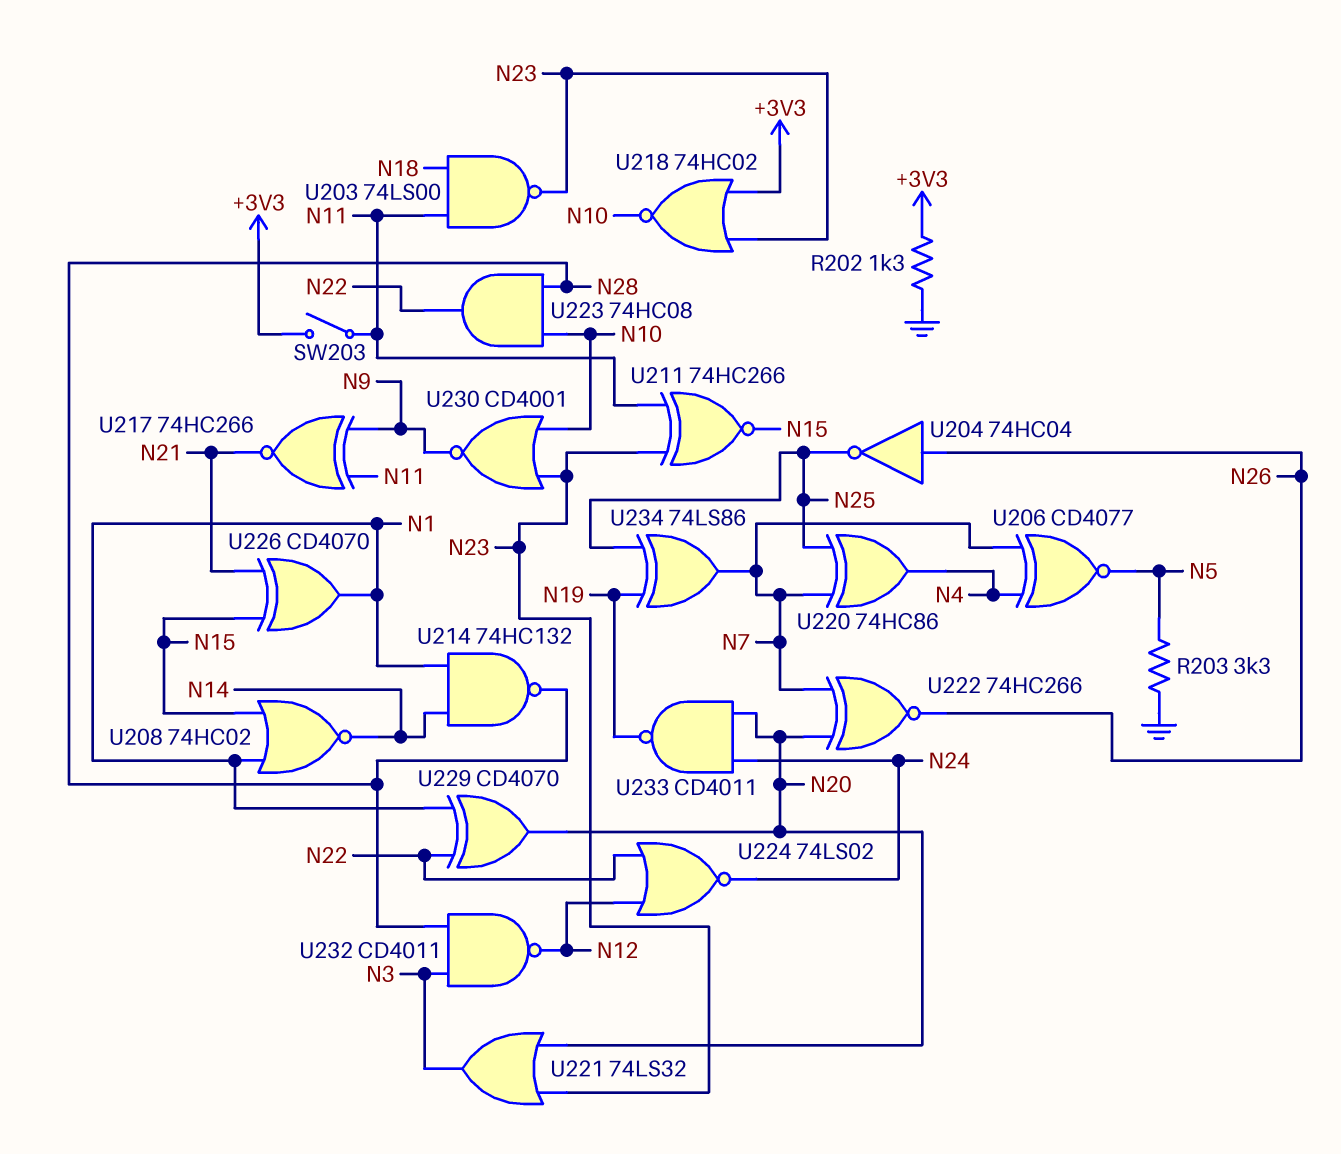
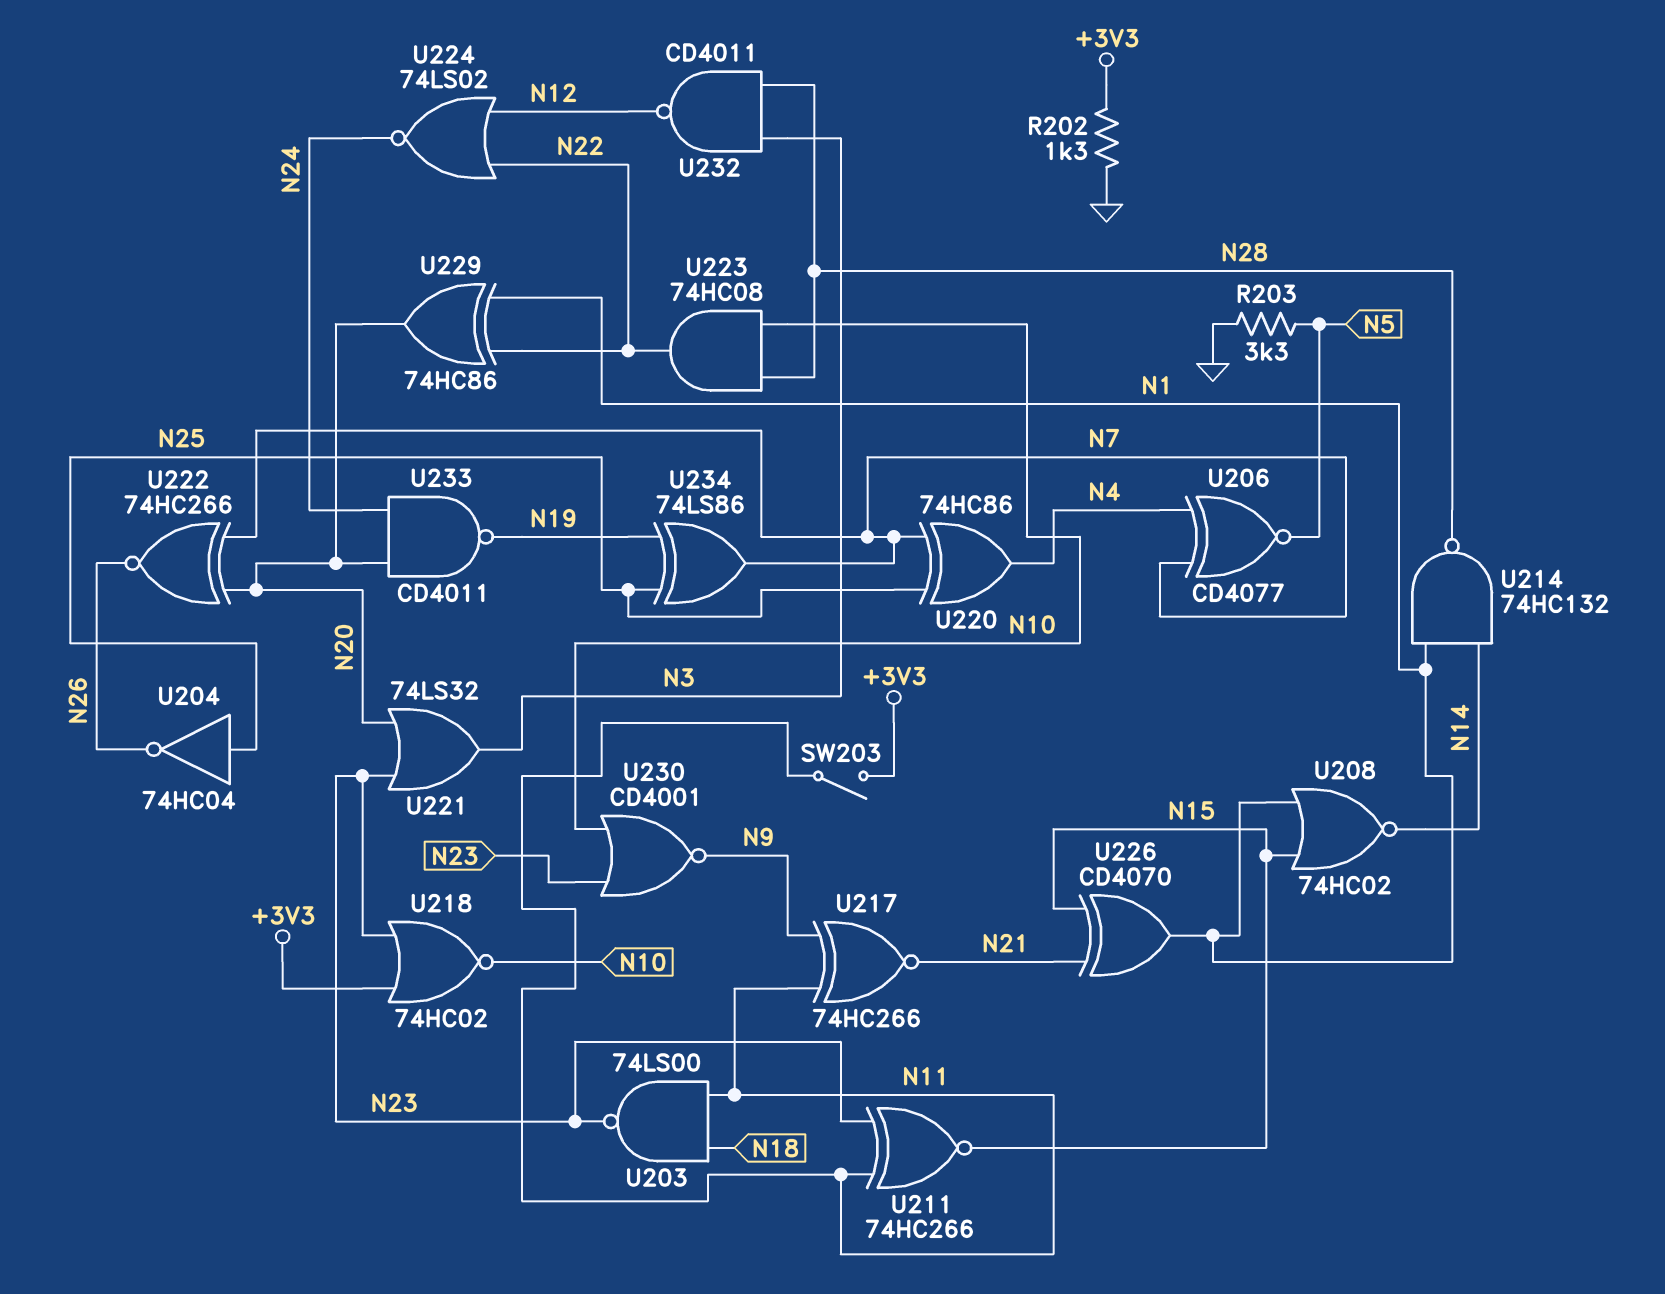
U204: NOT 74HC04 (in N26, out N25) -> NOT 74HC04 (in N25, out N26)
U229: XOR CD4070 (in N1, in N22, out N20) -> XOR 74HC86 (in N1, in N22, out N20)

